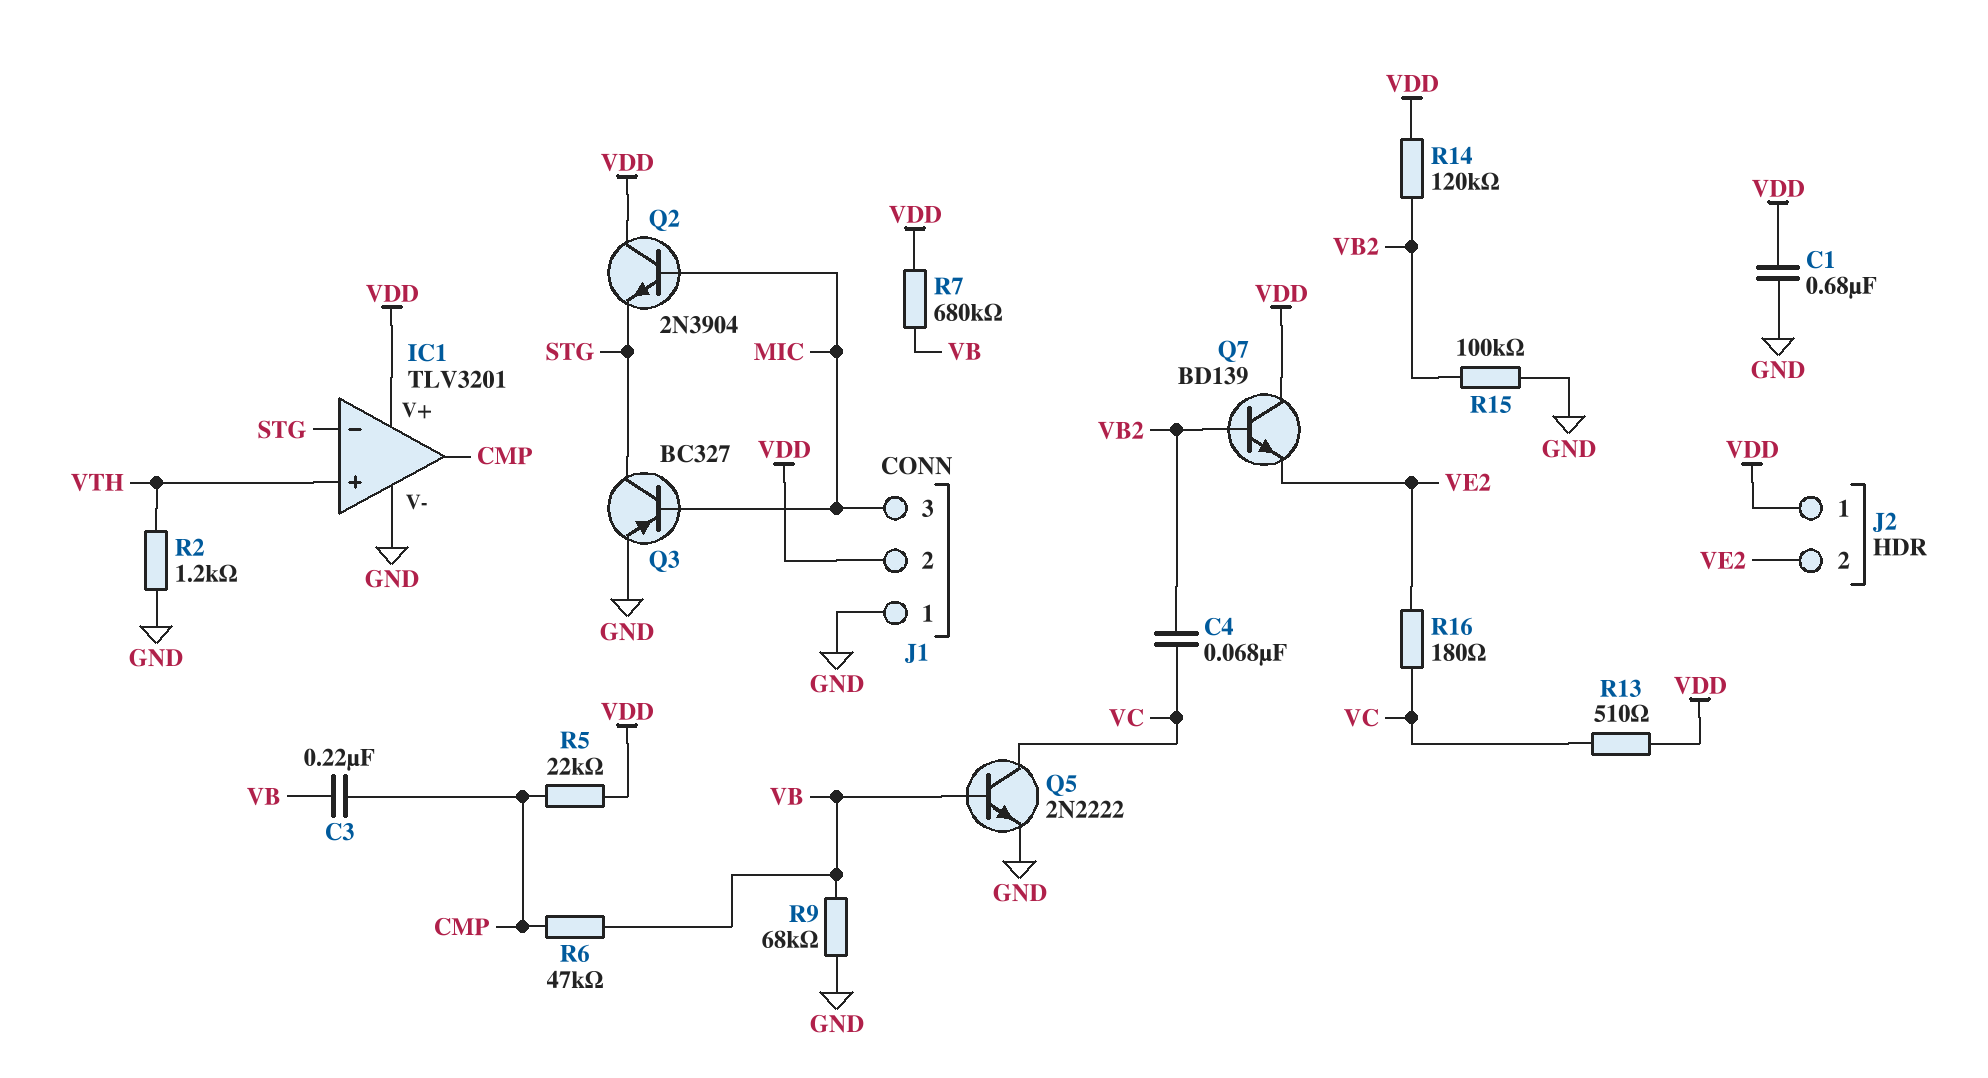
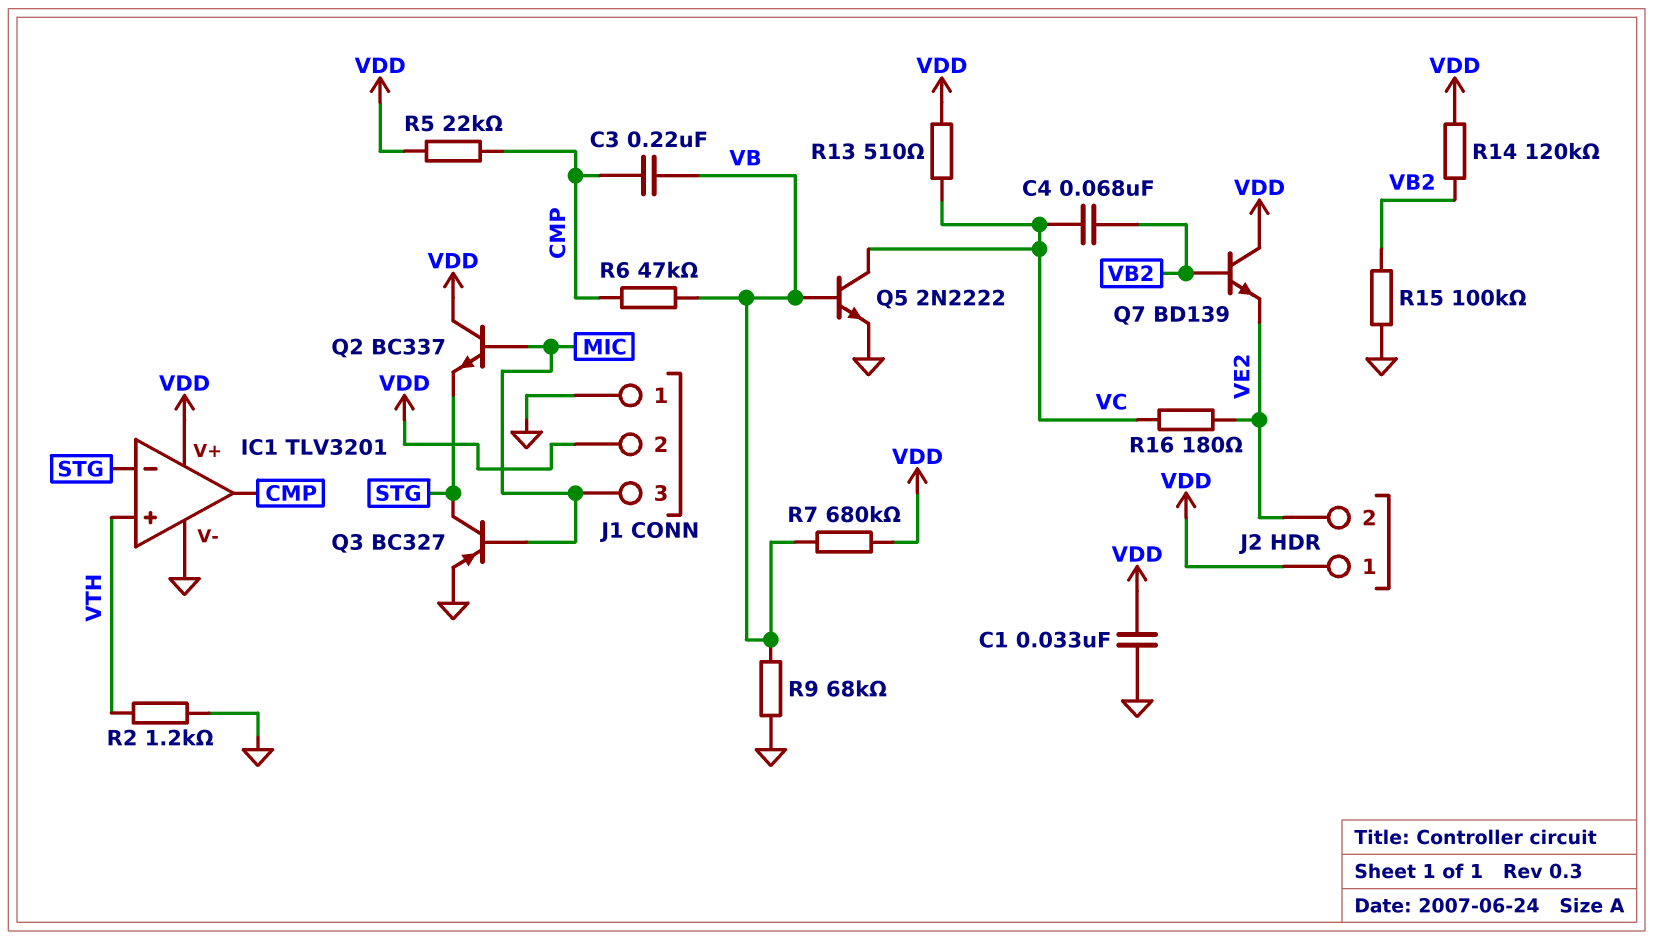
C1: 680nF (GND, VDD) -> 33nF (GND, VDD)
Q2: NPN 2N3904 (B MIC, C VDD, E STG) -> NPN BC337 (B MIC, C VDD, E STG)

